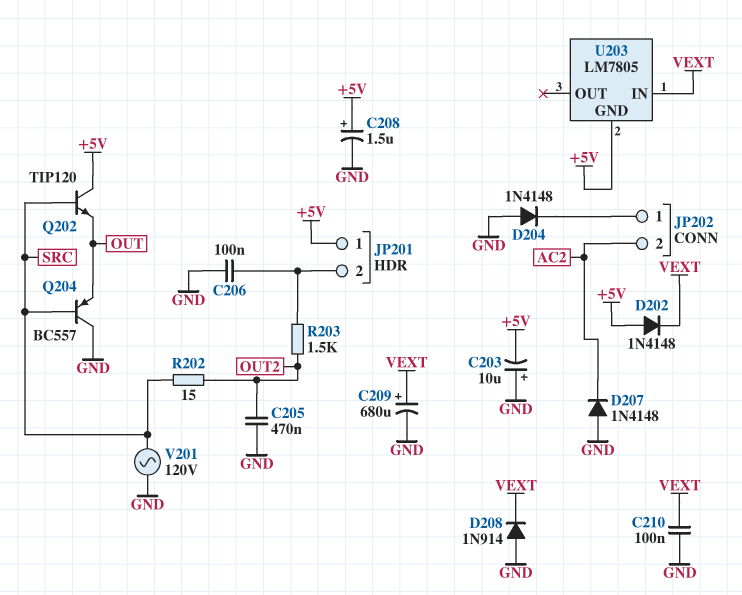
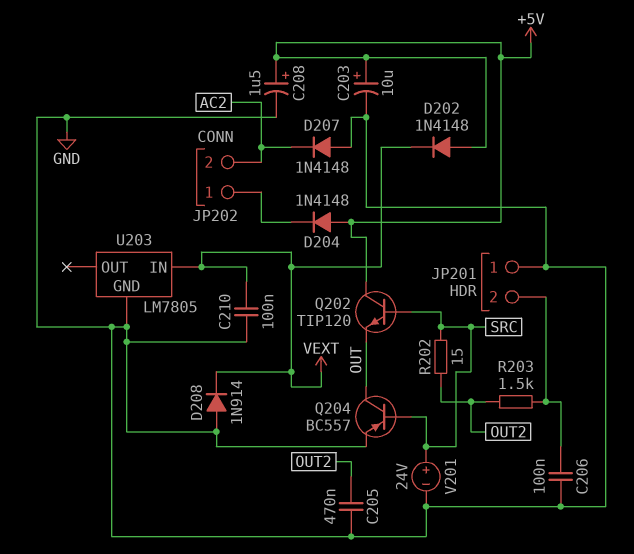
C203: 10uF (plus GND, minus +5V) -> 10uF (plus +5V, minus GND)
C209: 680uF (plus VEXT, minus GND) -> none
D204: diode 1N4148 (A GND, K JP202/1) -> diode 1N4148 (A +5V, K JP202/1)
JP201 pin 1: +5V -> GND
Q204: PNP BC557 (B SRC, C GND, E OUT) -> PNP BC557 (B SRC, C OUT, E GND)
U203 pin GND: +5V -> GND
V201: AC 120V (GND, SRC) -> 24V (plus SRC, minus GND)

